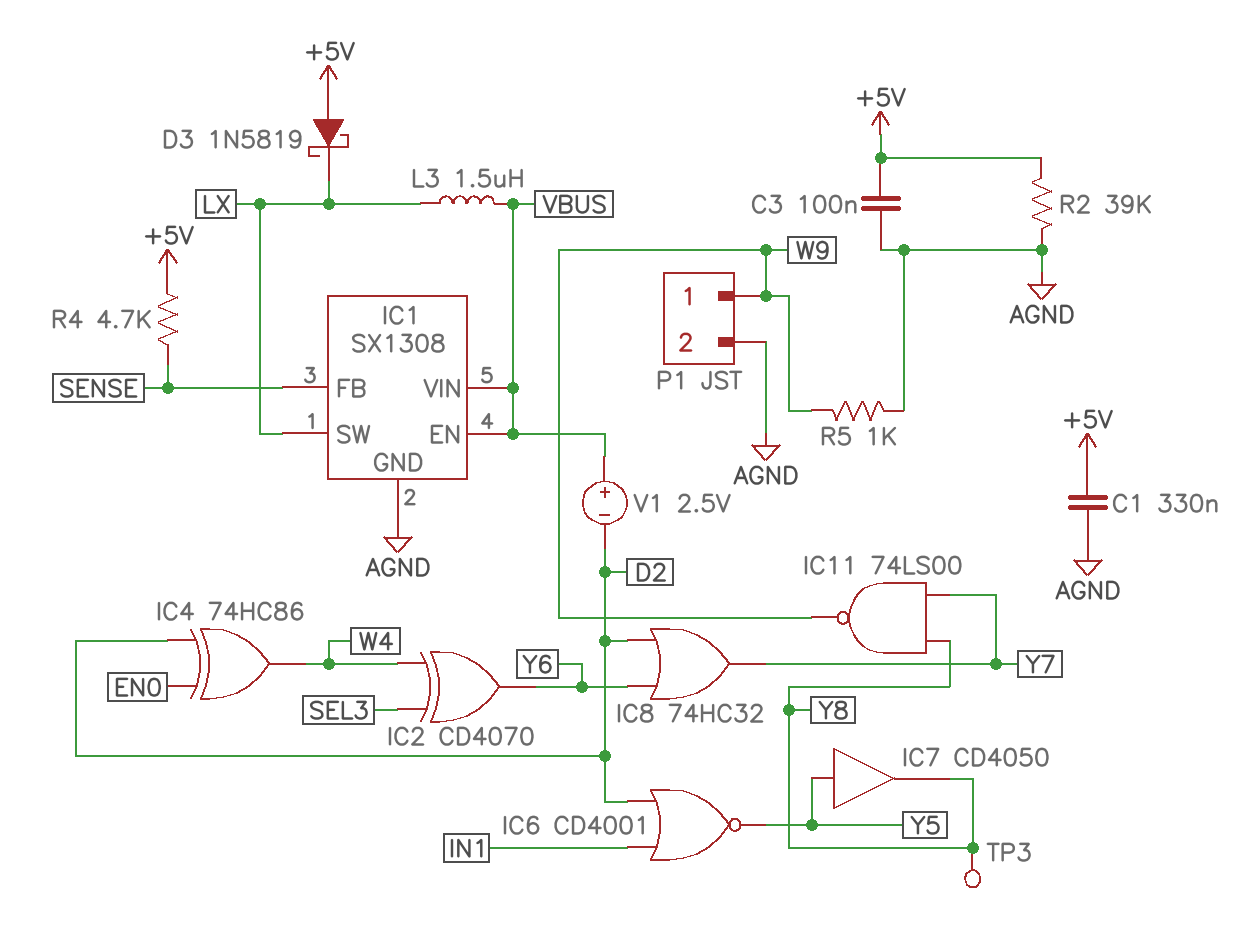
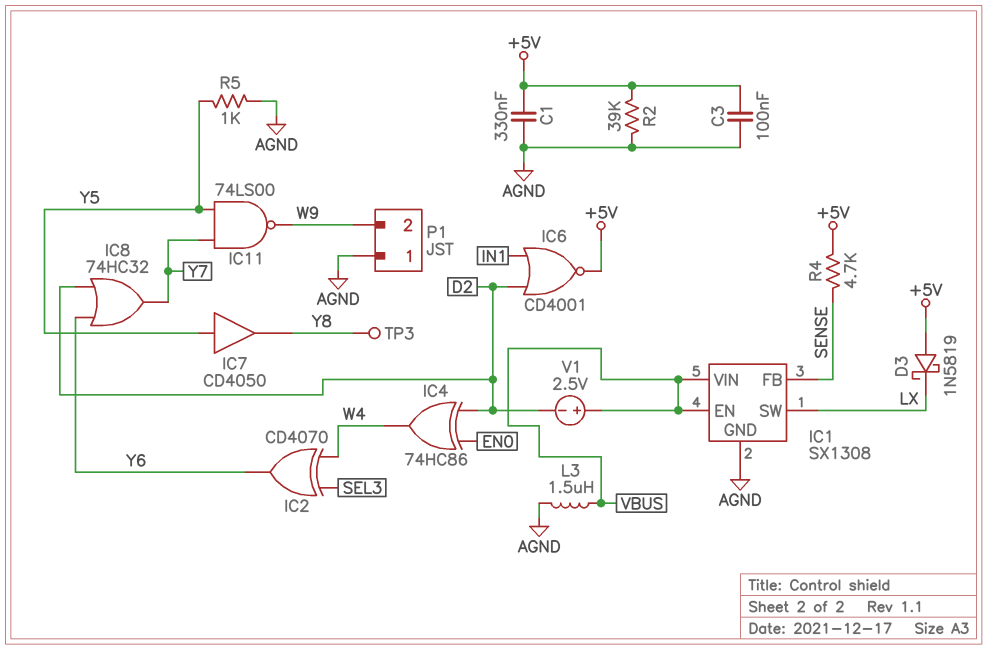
IC6: NOR CD4001 (in D2, in IN1, out Y5) -> NOR CD4001 (in D2, in IN1, out +5V)
IC11: NAND 74LS00 (in Y7, in Y8, out W9) -> NAND 74LS00 (in Y5, in Y7, out W9)
L3: 1.5uH (LX, VBUS) -> 1.5uH (AGND, VBUS)
P1 pin 1: W9 -> AGND
P1 pin 2: AGND -> W9
R5: 1k (AGND, W9) -> 1k (AGND, Y5)

